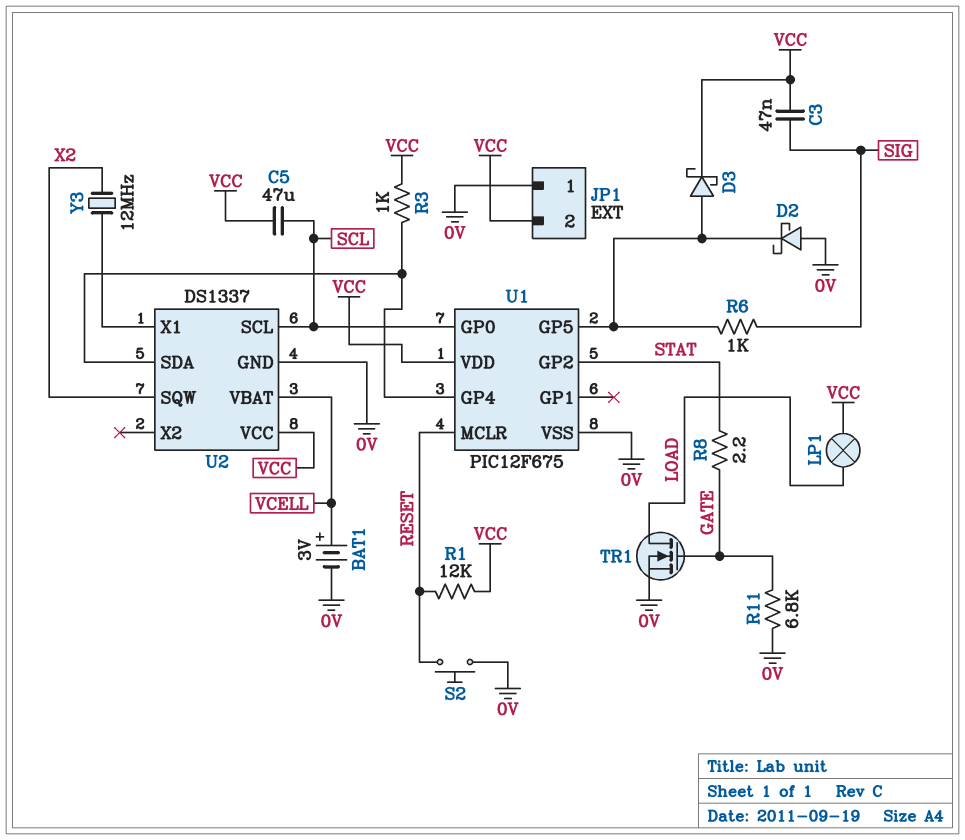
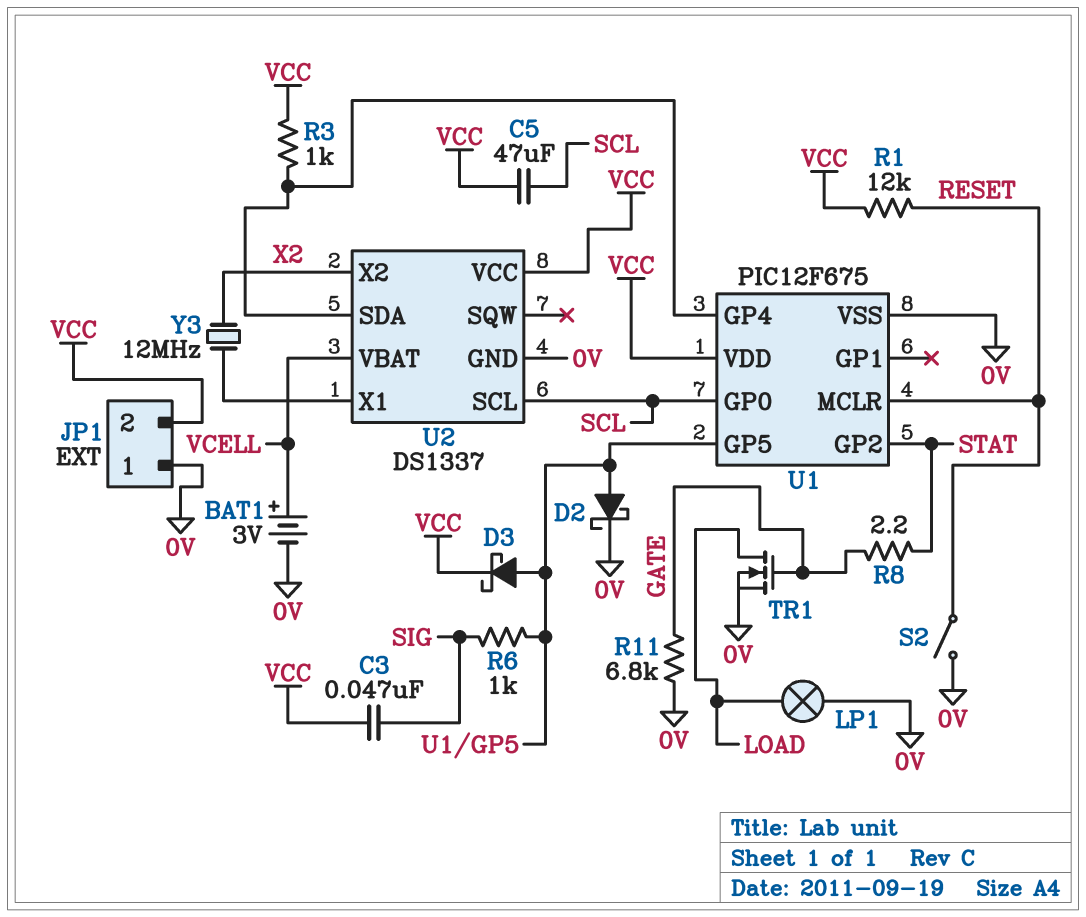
D2: schottky (A 0V, K U1/GP5) -> schottky (A U1/GP5, K 0V)
LP1: lamp (LOAD, VCC) -> lamp (0V, LOAD)
S2: button (0V, RESET) -> switch (0V, RESET)
U2 pin SQW: X2 -> none
U2 pin X2: none -> X2

